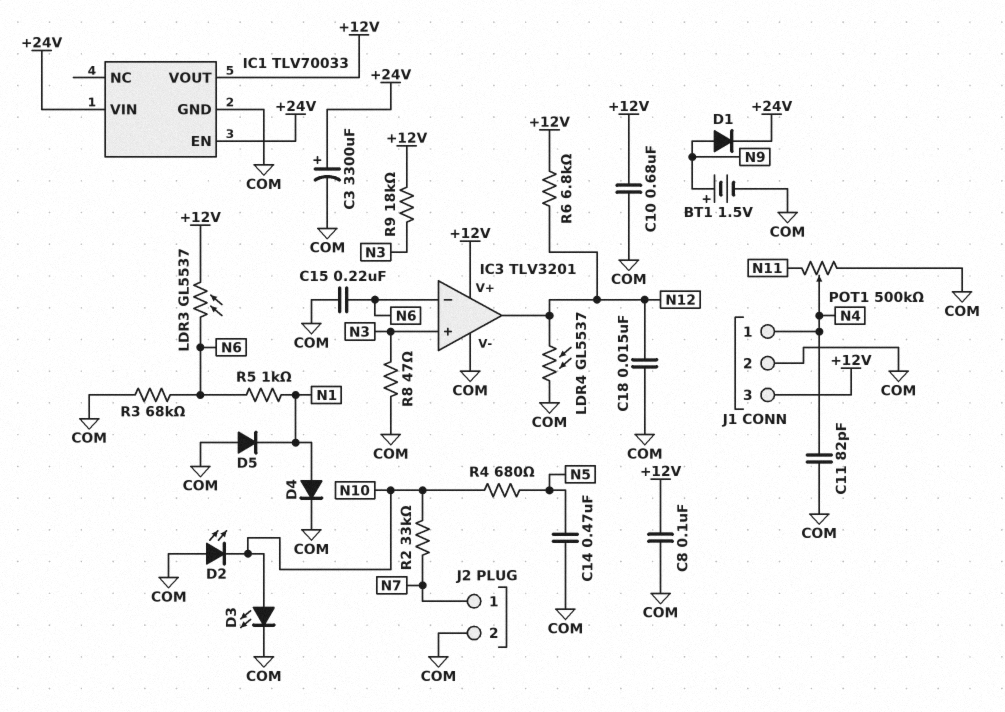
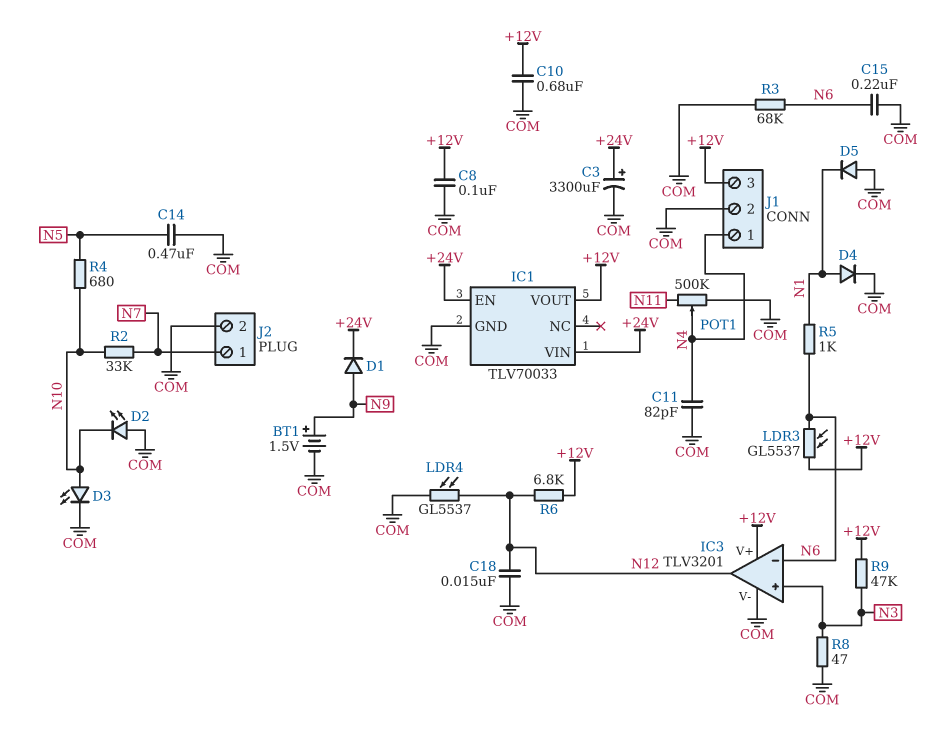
R9: 18k (+12V, N3) -> 47k (+12V, N3)

